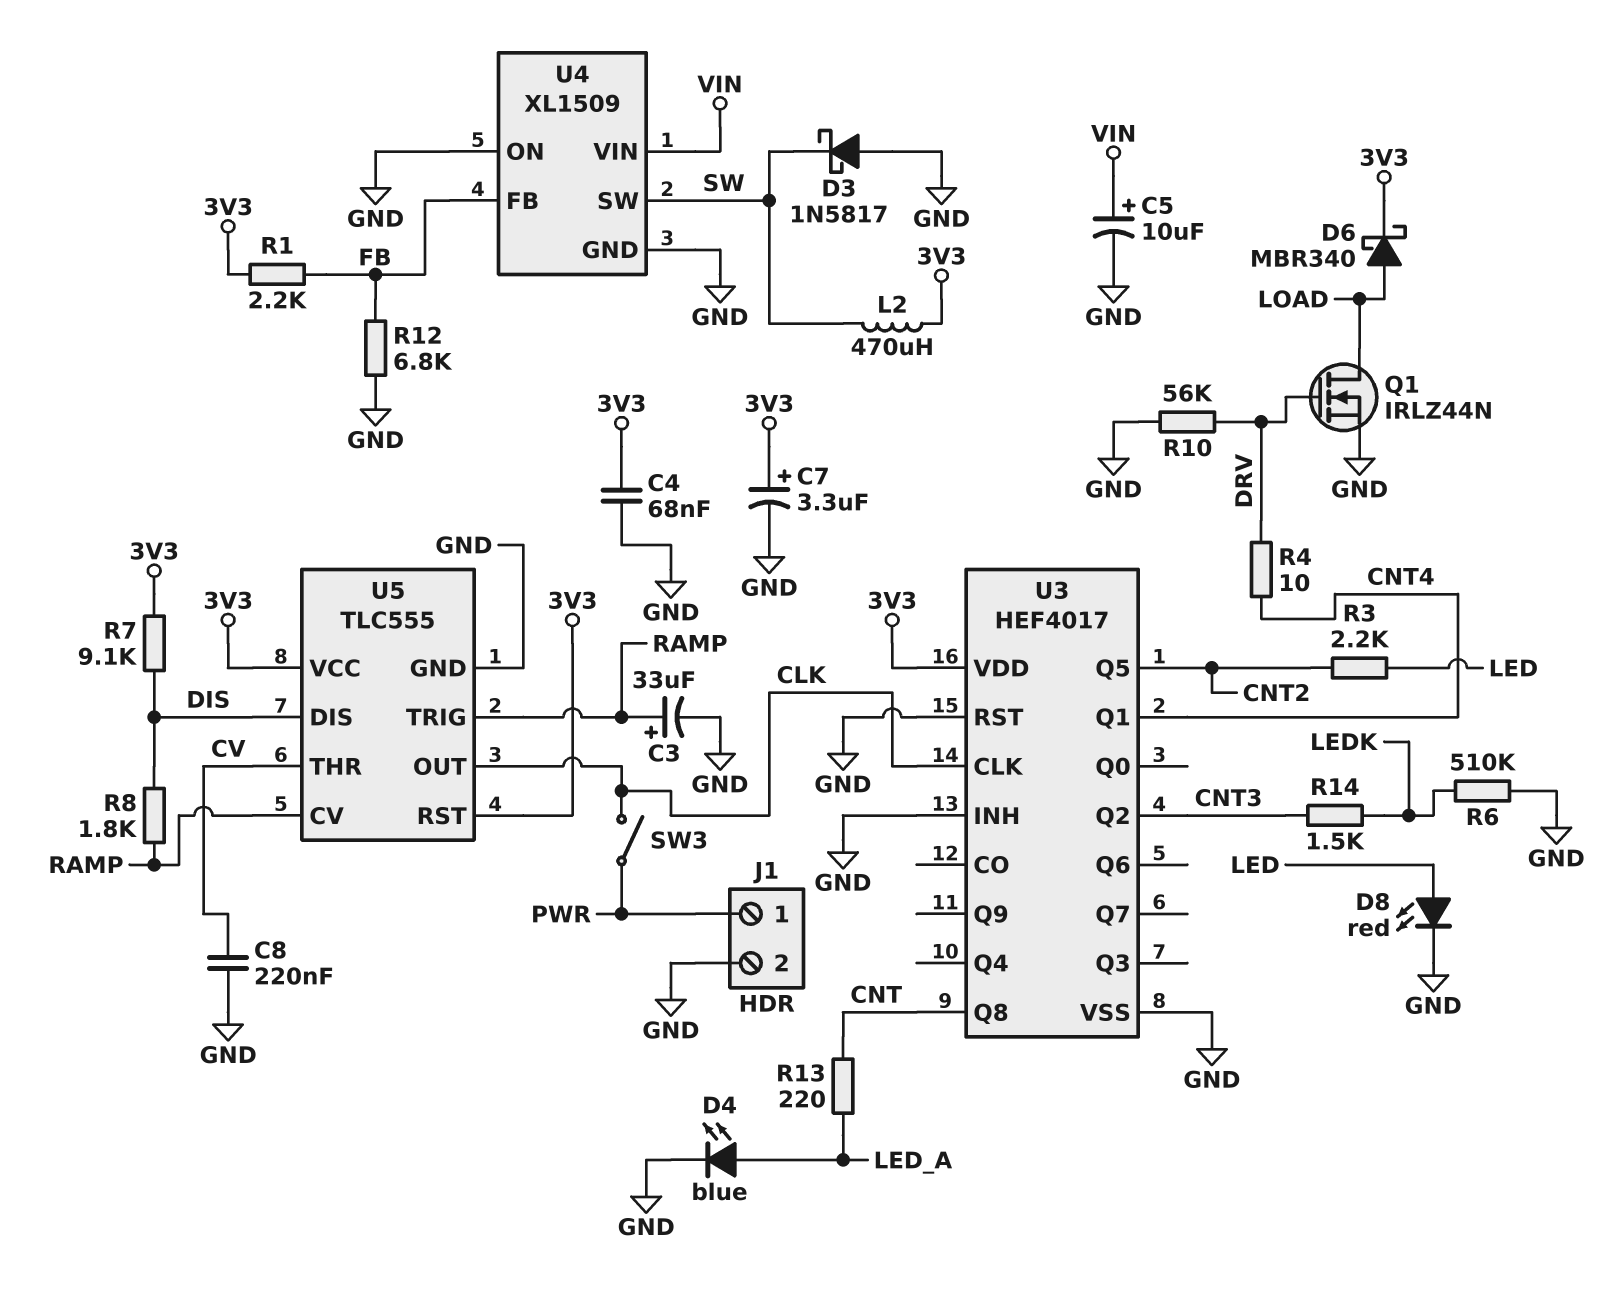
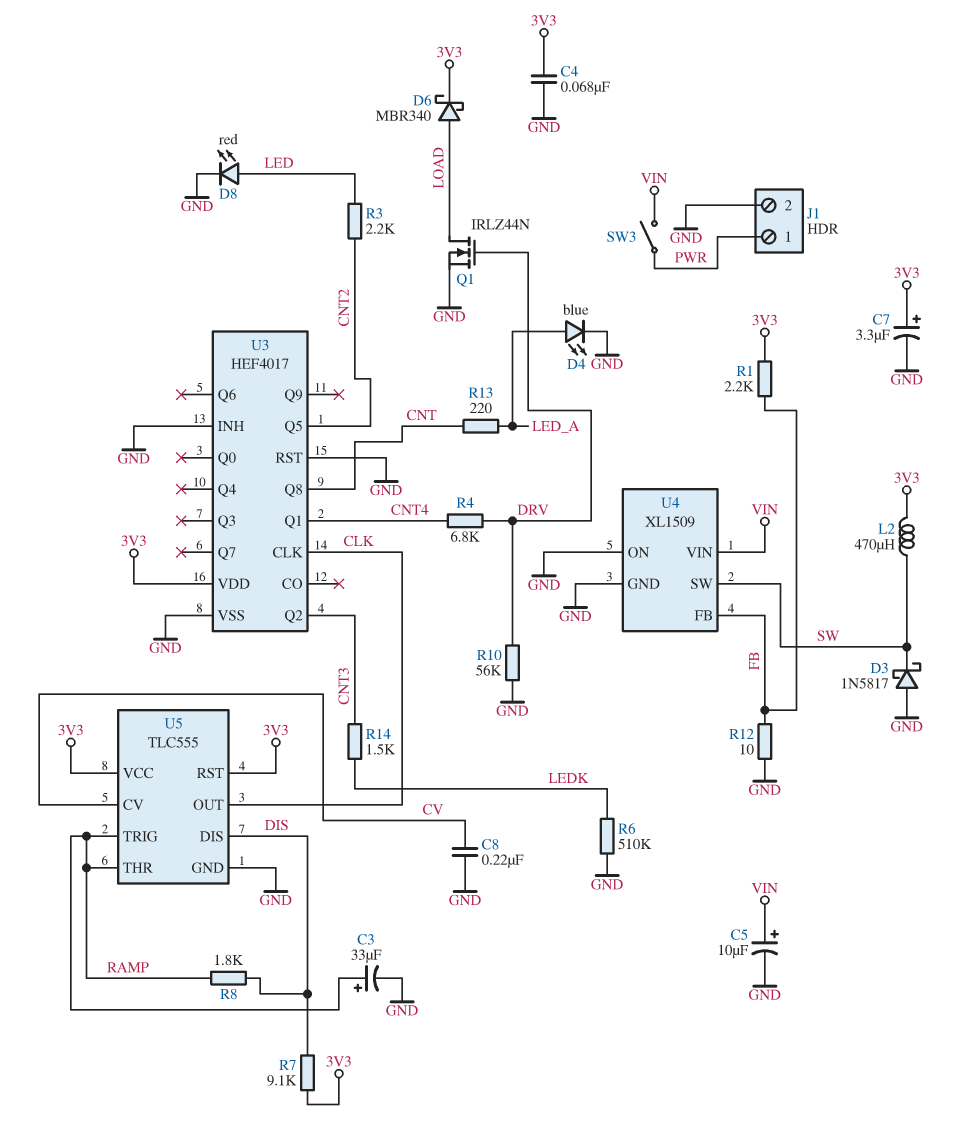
R4: 10 (CNT4, DRV) -> 6.8k (CNT4, DRV)
R12: 6.8k (FB, GND) -> 10 (FB, GND)
SW3: switch (CLK, PWR) -> switch (PWR, VIN)
U5 pin CV: RAMP -> CV
U5 pin THR: CV -> RAMP

